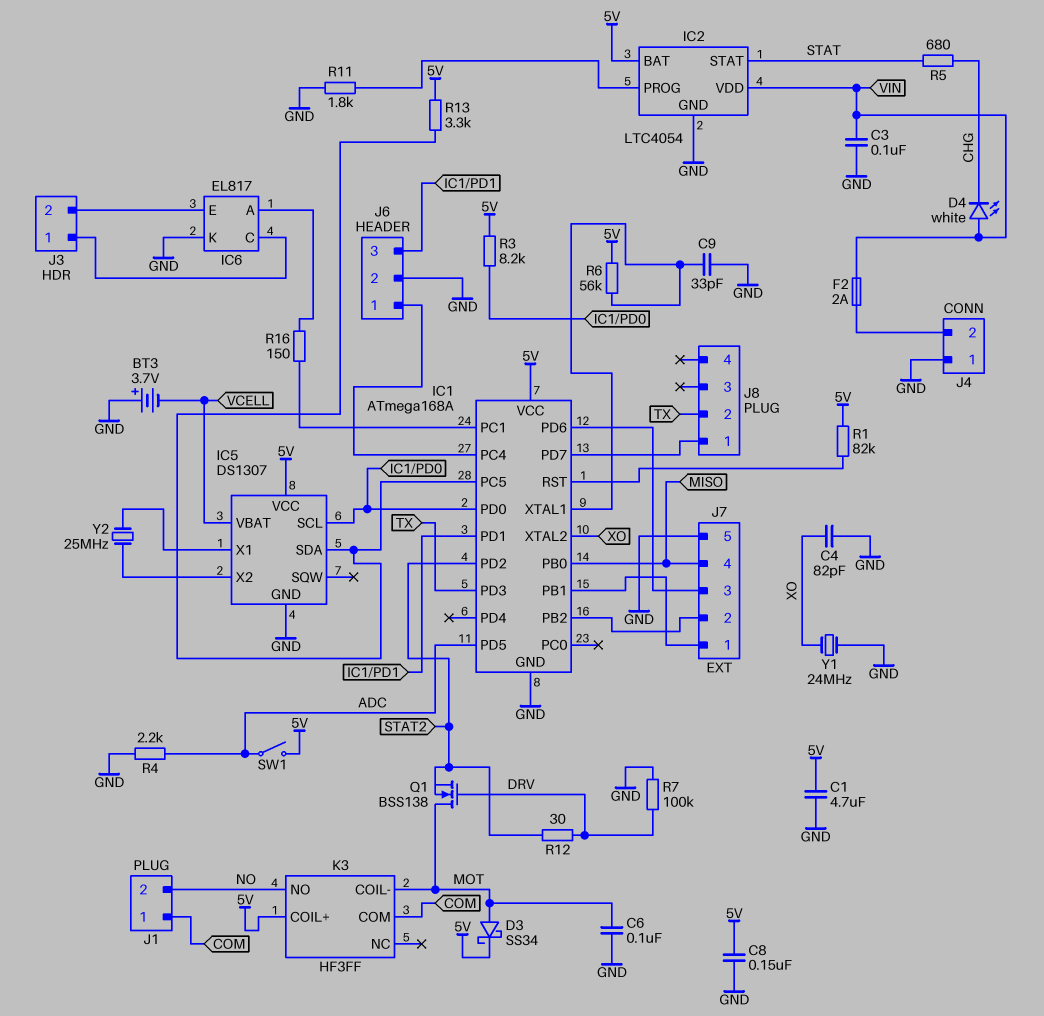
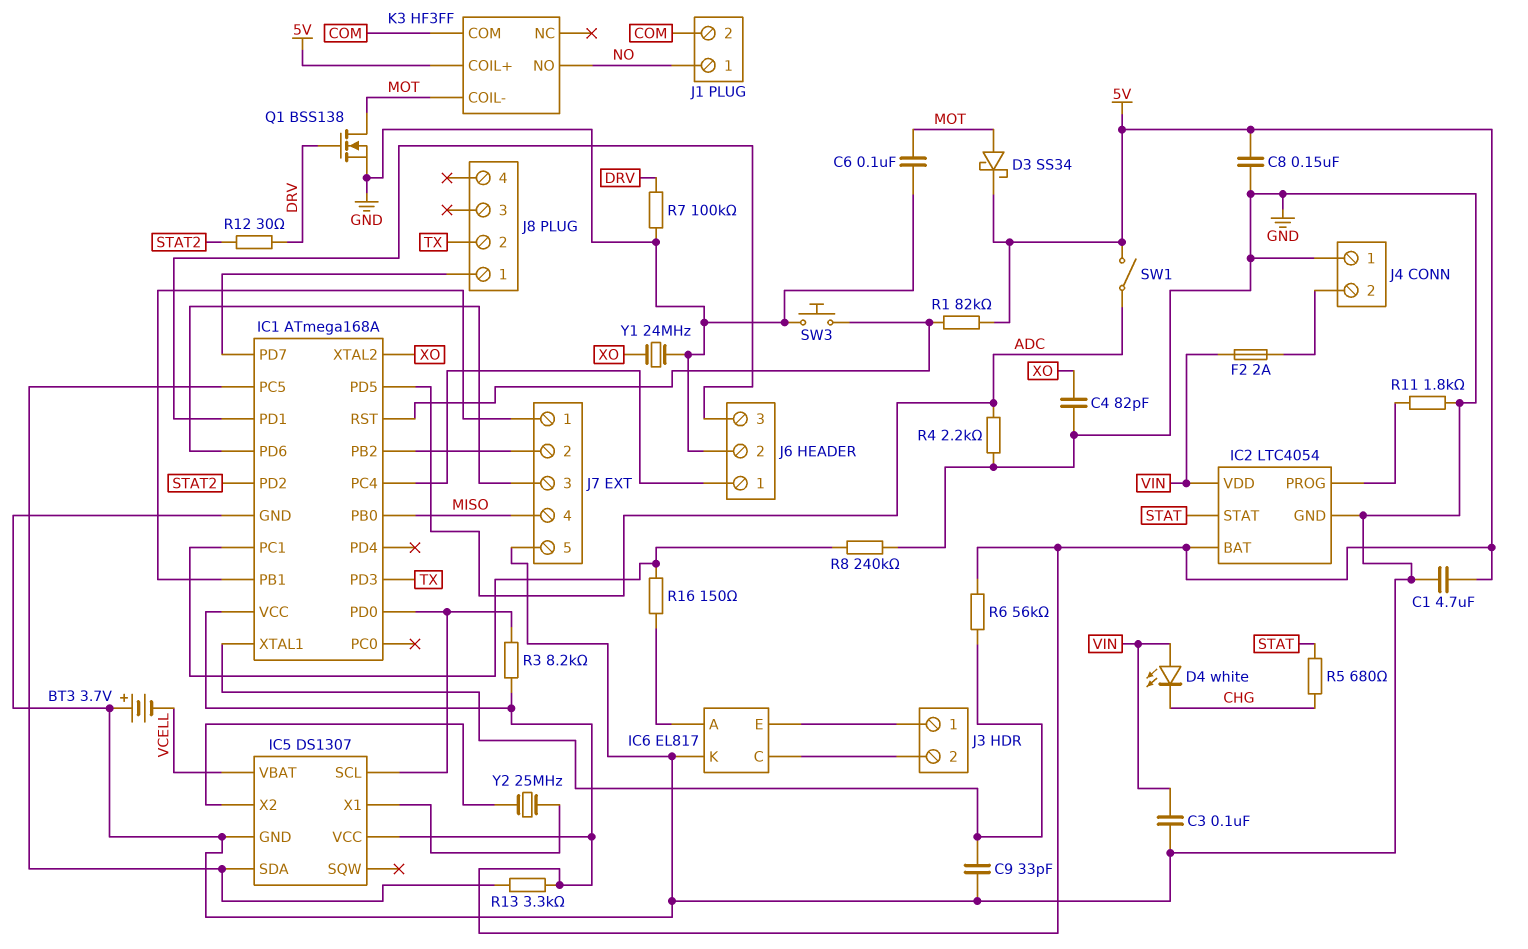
J1 pin 1: COM -> NO
J1 pin 2: NO -> COM
J3 pin 1: IC6/C -> IC6/E
J3 pin 2: IC6/E -> IC6/C
Q1: NMOS BSS138 (G DRV, D MOT, S STAT2) -> NMOS BSS138 (G DRV, D MOT, S GND)
R8: none -> 240k (GND, IC1/PC1)
SW3: none -> button (GND, IC1/RST)

